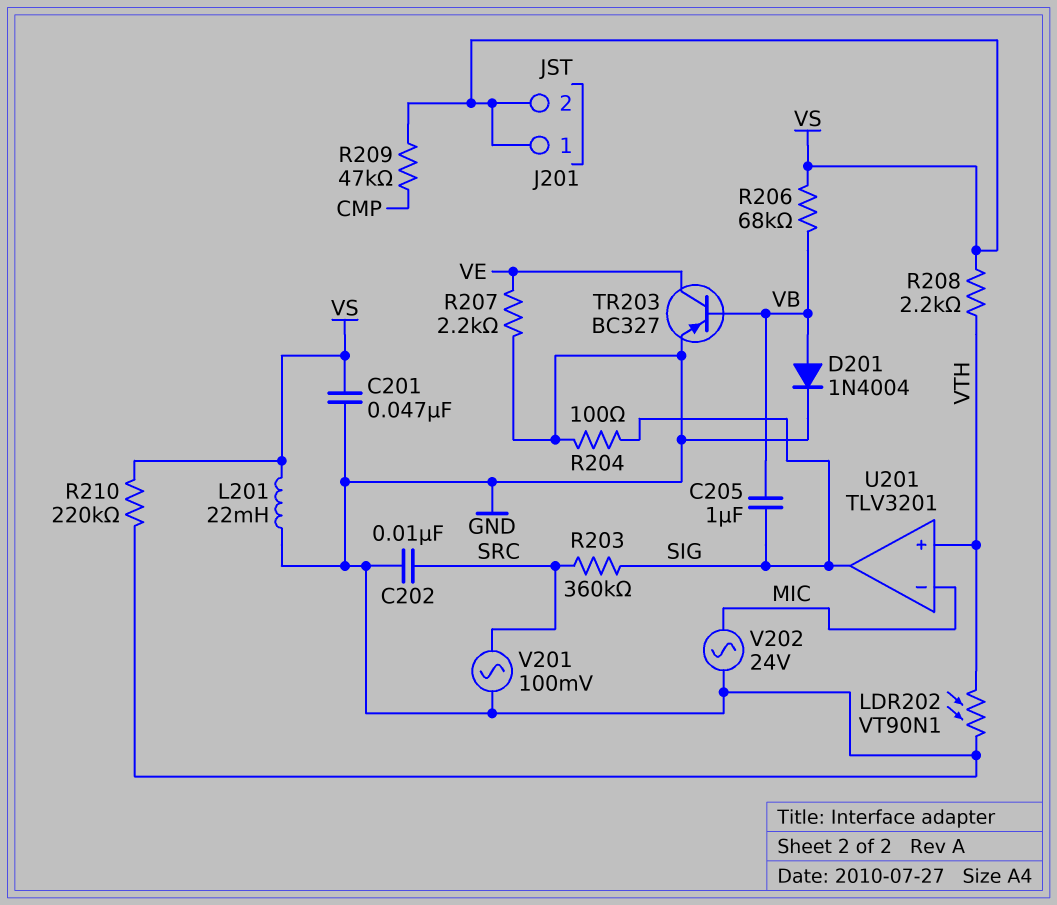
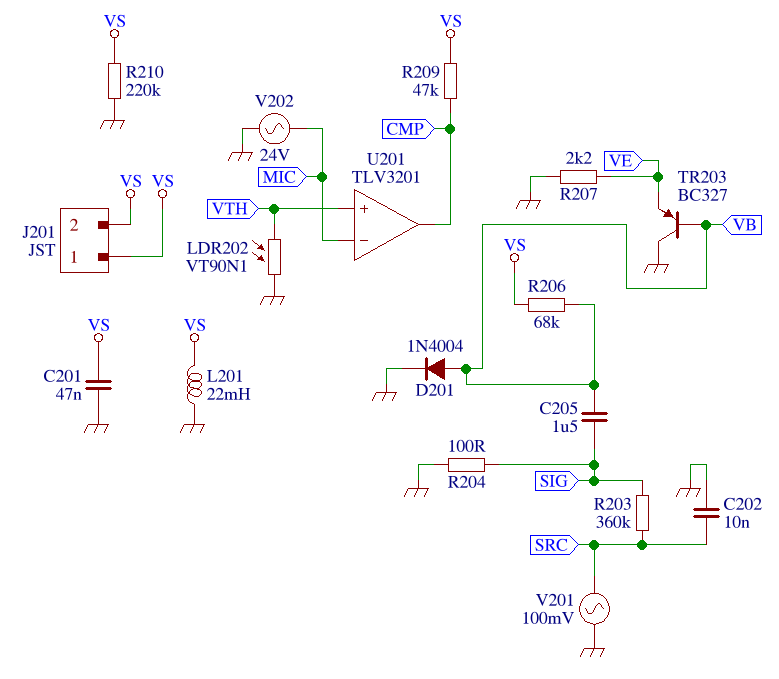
C205: 1uF (SIG, VB) -> 1.5uF (SIG, VB)
R208: 2.2k (VS, VTH) -> none
TR203: PNP BC327 (B VB, C VE, E GND) -> PNP BC327 (B VB, C GND, E VE)
U201 pin out: SIG -> CMP

